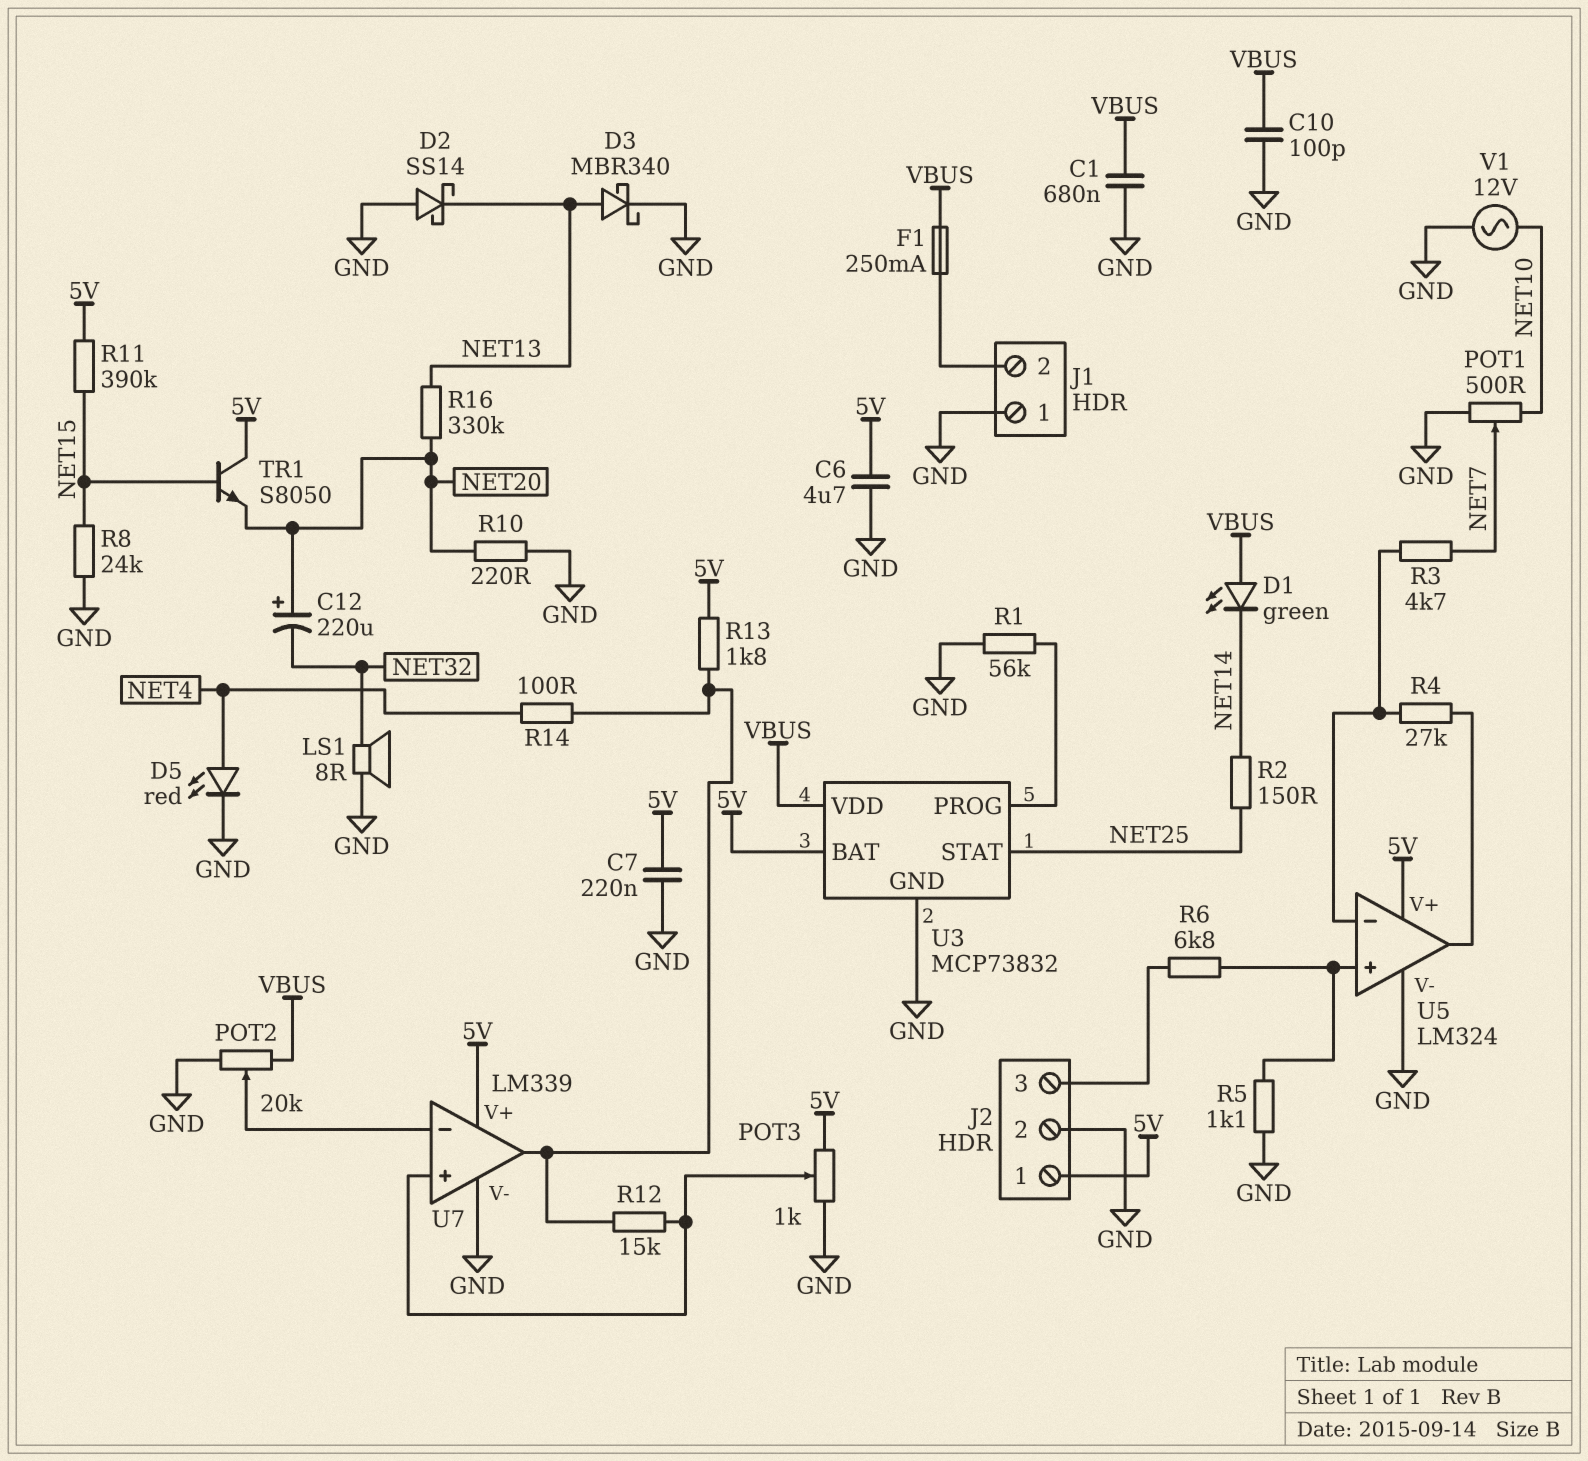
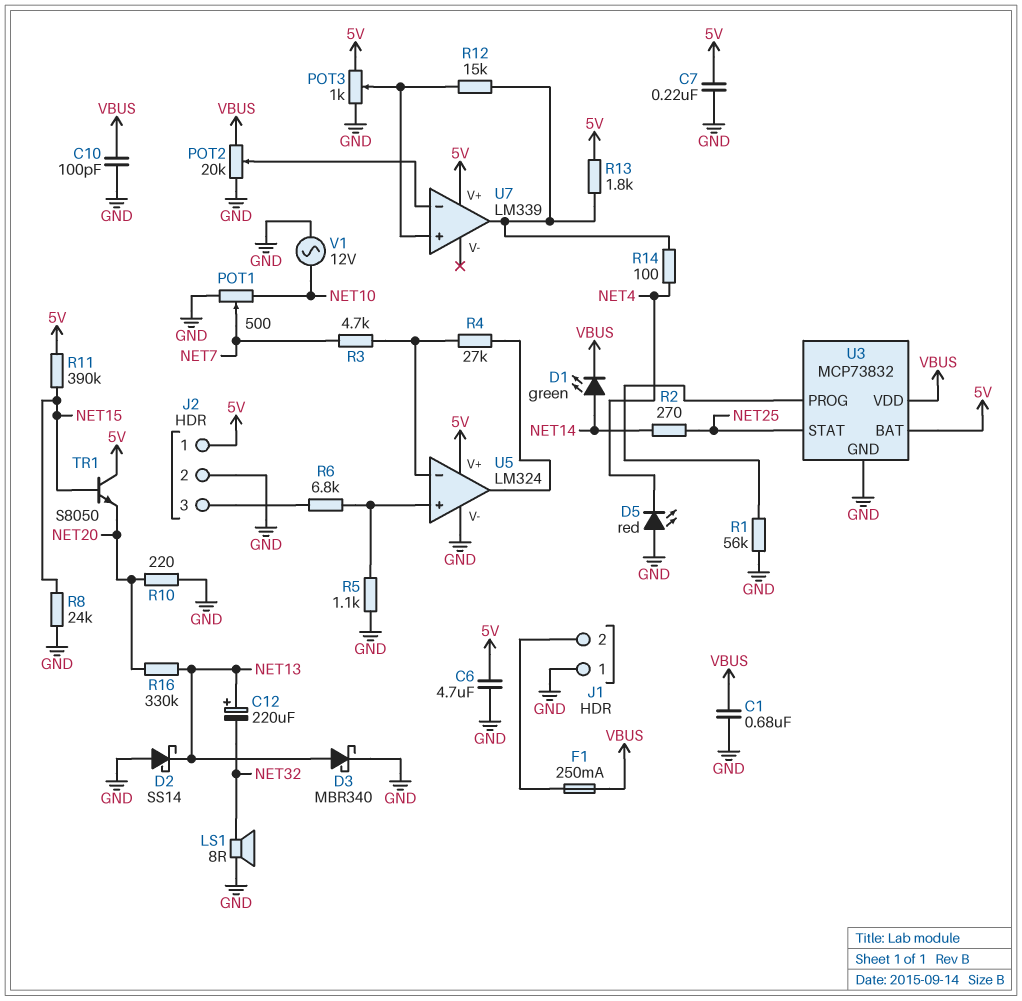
C12: 220uF (plus NET20, minus NET32) -> 220uF (plus NET13, minus NET32)
D1: LED green (A VBUS, K NET14) -> LED green (A NET14, K VBUS)
D5: LED red (A NET4, K GND) -> LED red (A GND, K NET4)
R2: 150 (NET14, NET25) -> 270 (NET14, NET25)
U7 pin V-: GND -> none

